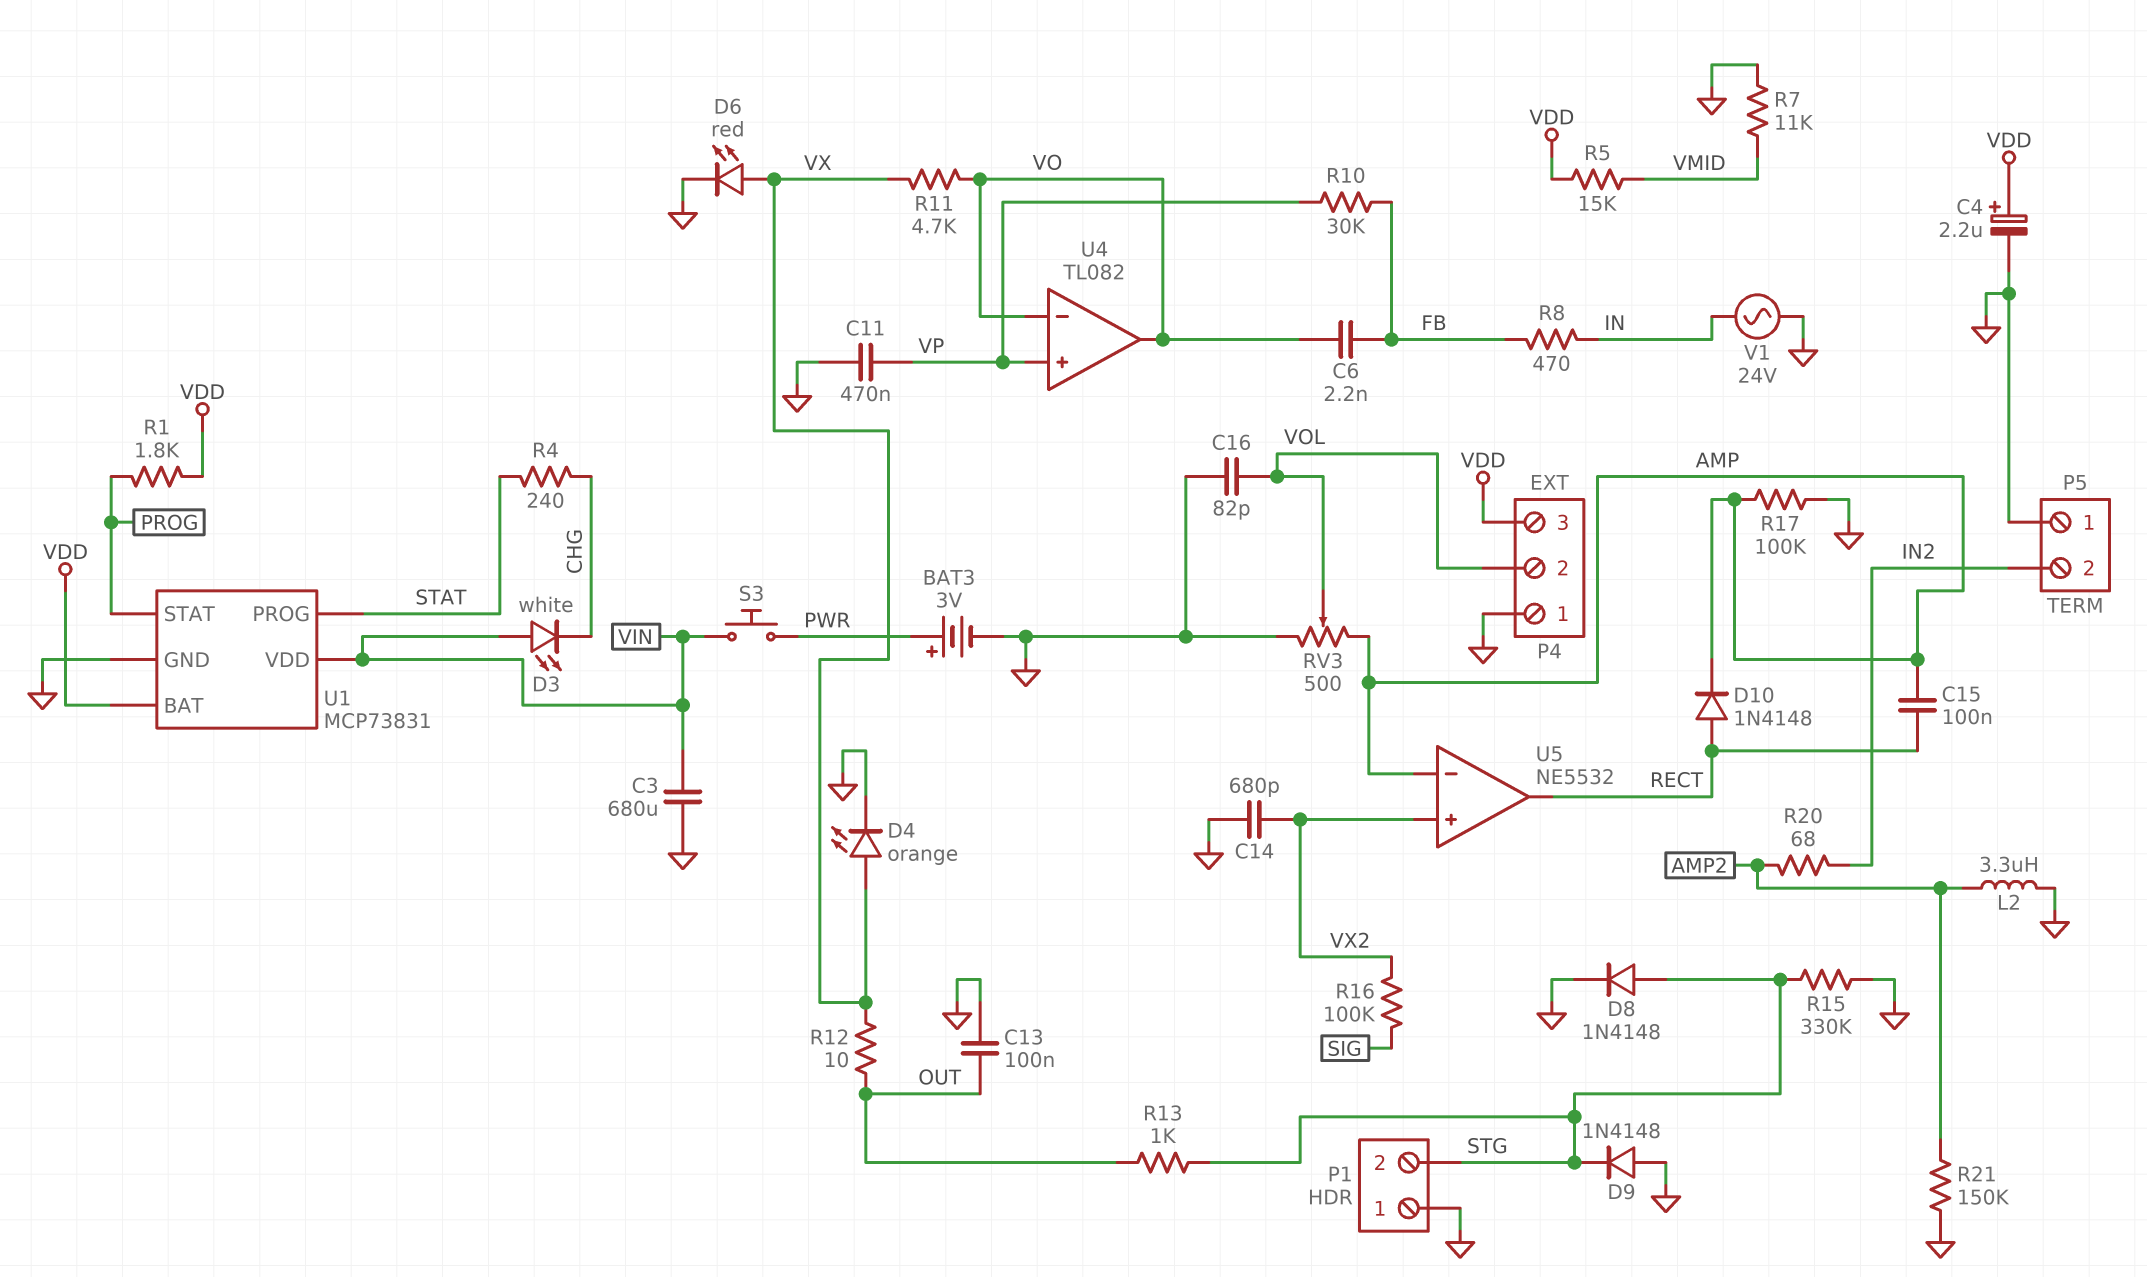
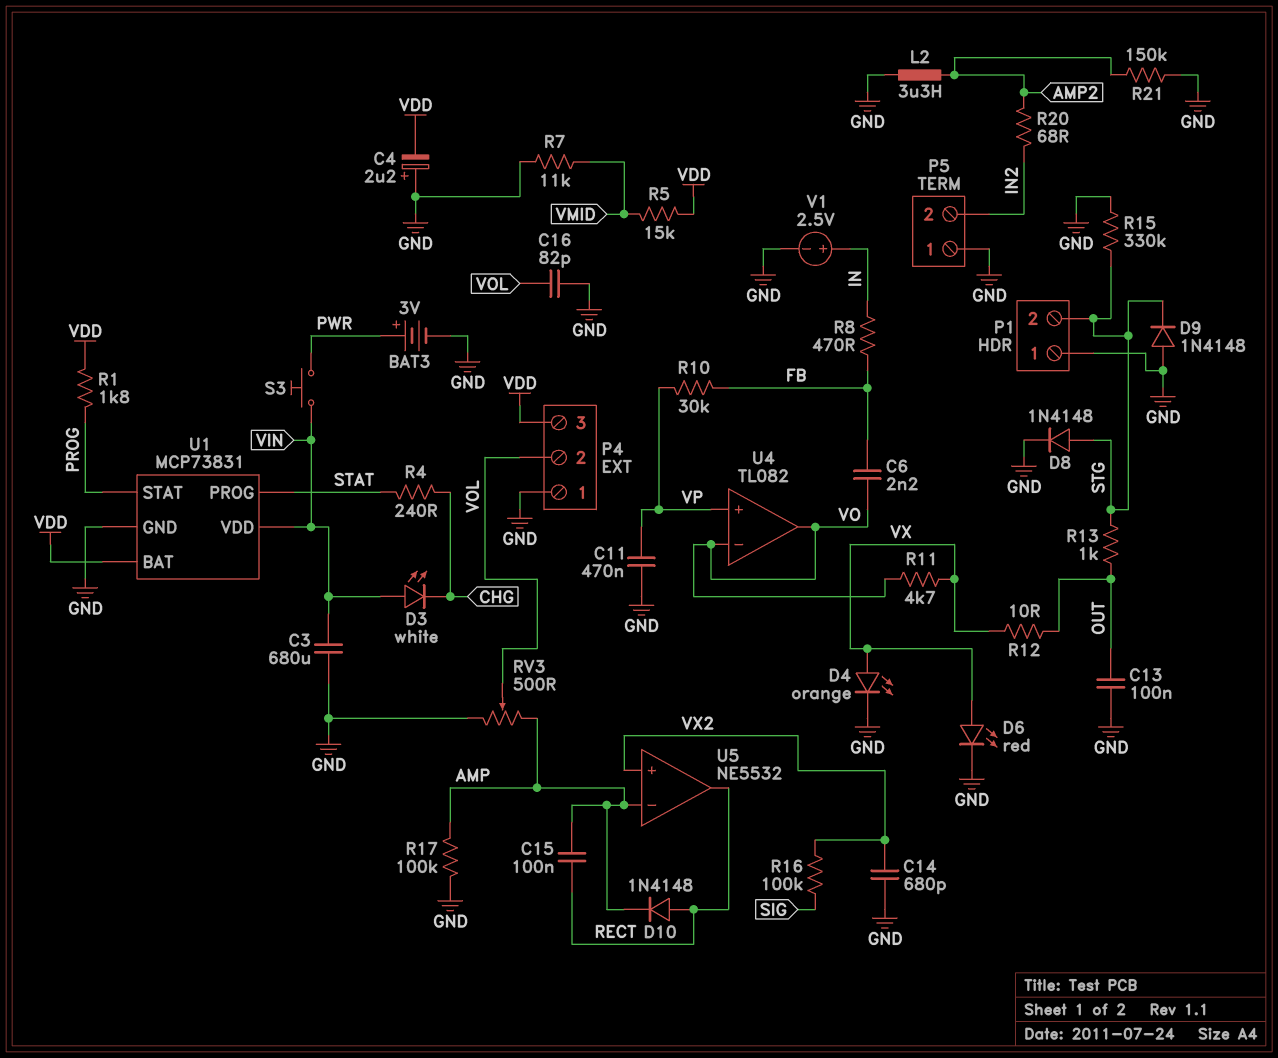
C4: 2.2uF (plus VDD, minus GND) -> 2.2uF (plus GND, minus VDD)
V1: AC 24V (GND, IN) -> 2.5V (plus IN, minus GND)

